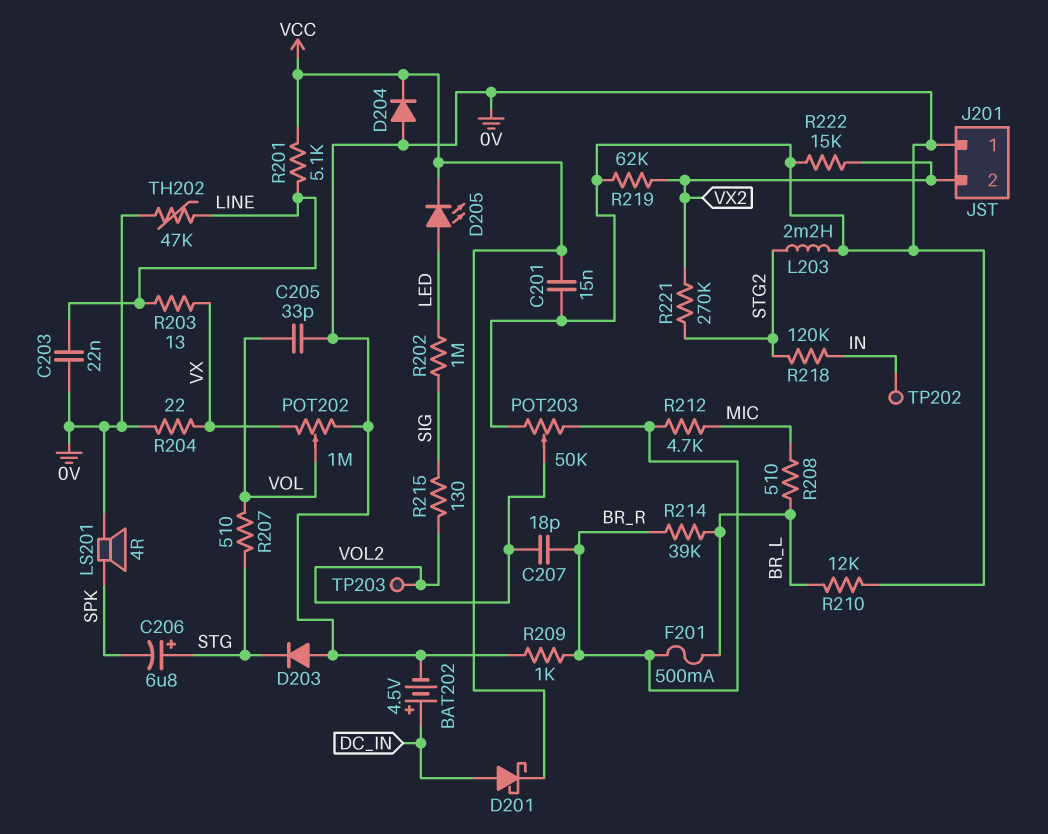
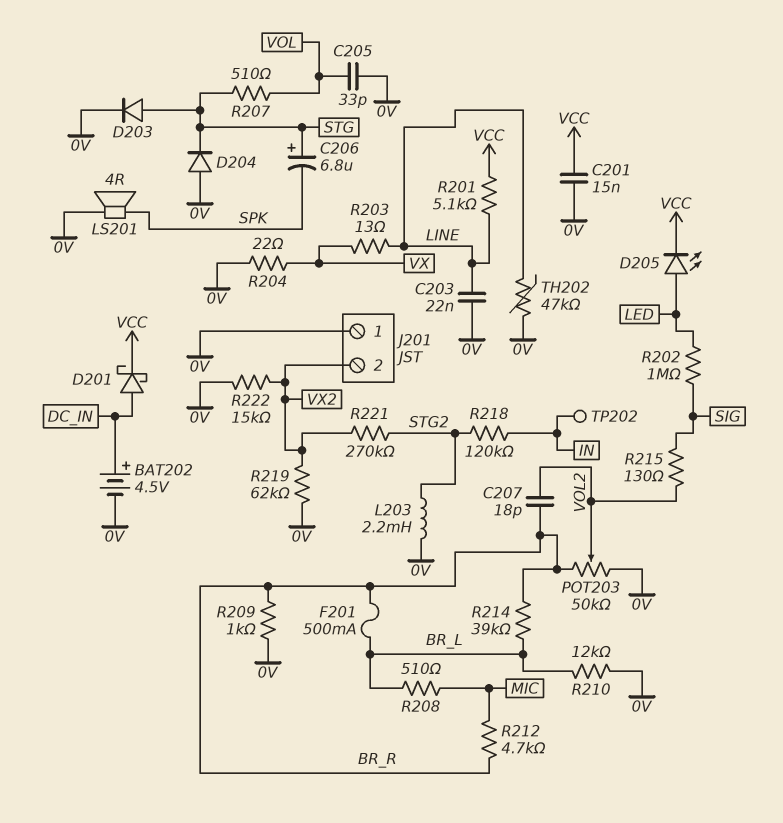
D203: diode (A 0V, K STG) -> diode (A STG, K 0V)
D204: diode (A 0V, K VCC) -> diode (A 0V, K STG)
POT202: 1M (0V, VX, wiper VOL) -> none
TP203: test point (VOL2) -> none

